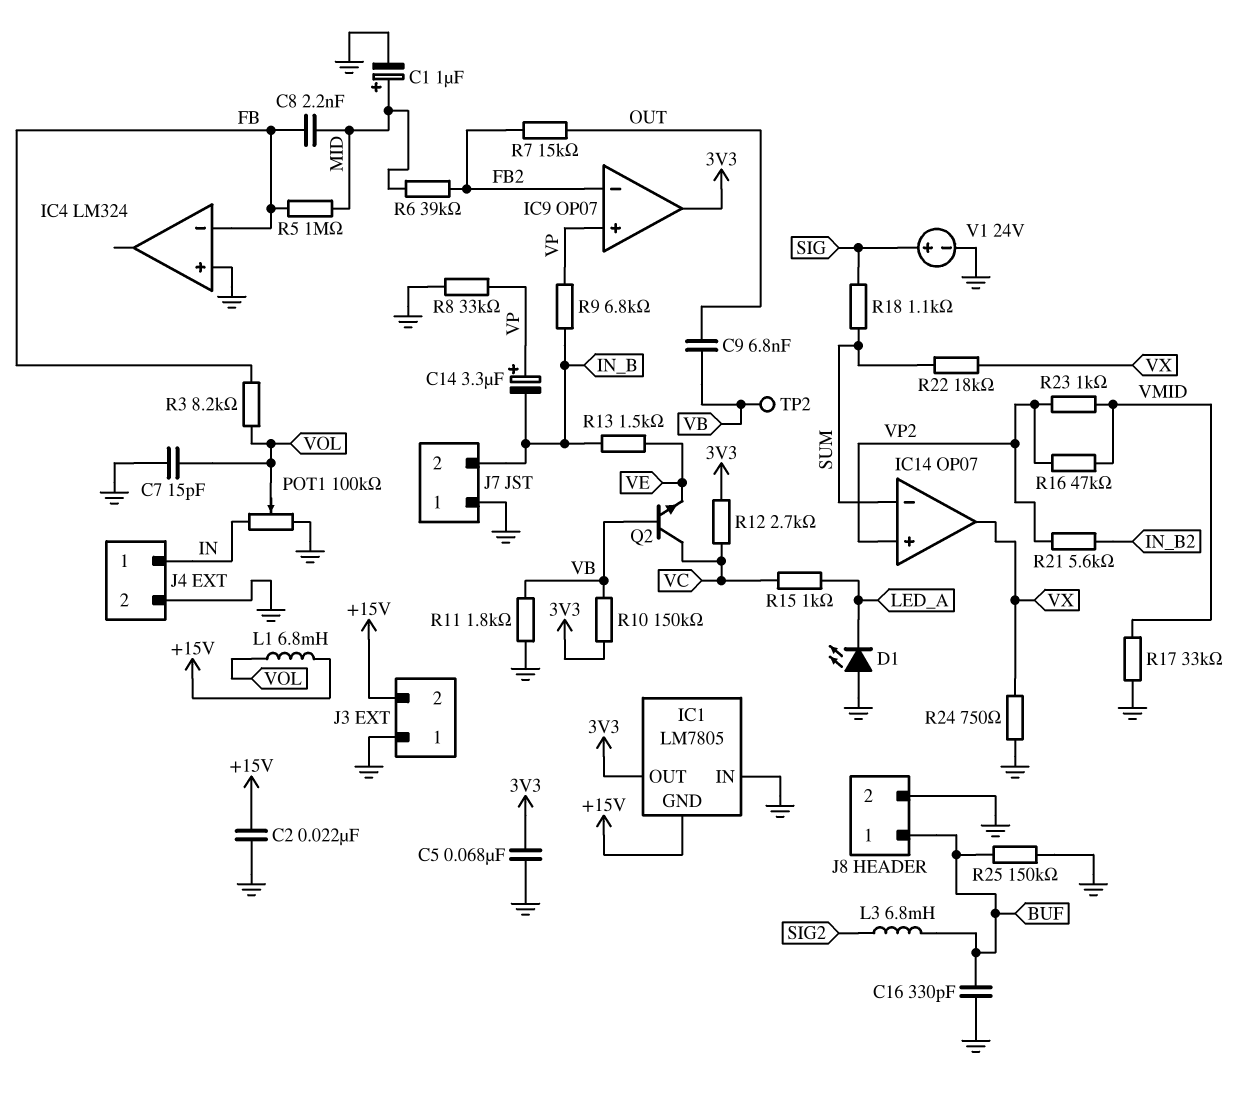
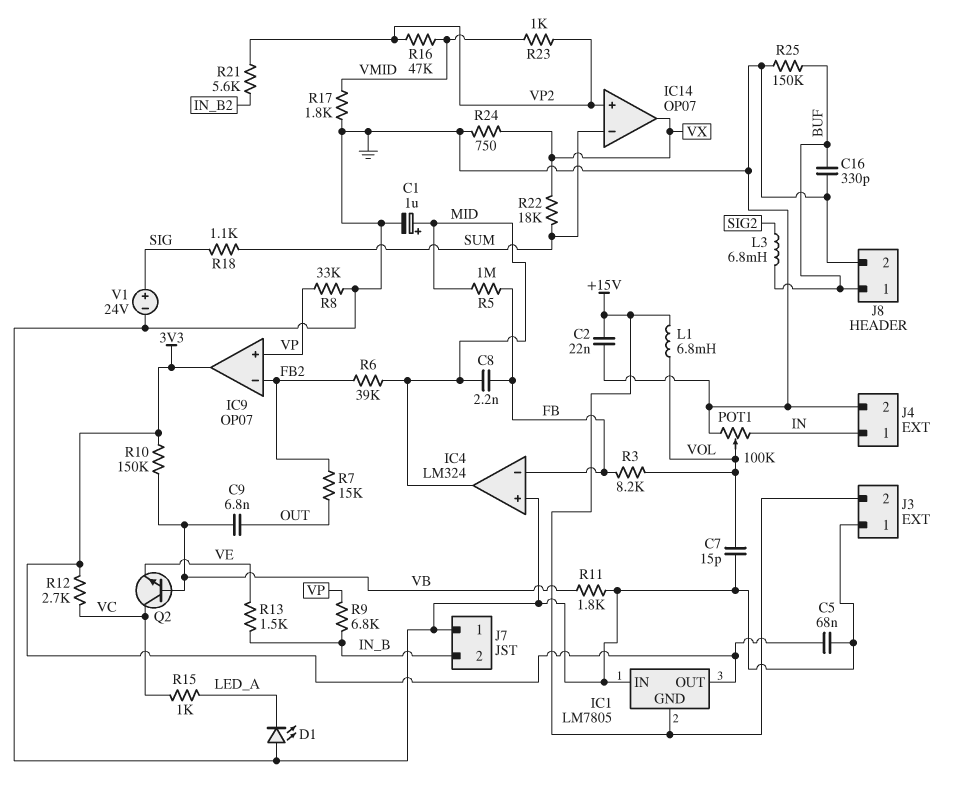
C14: 3.3uF (plus VP, minus IN_B) -> none
IC4 pin out: none -> MID
R17: 33k (GND, VMID) -> 1.8k (GND, VMID)
TP2: test point (VB) -> none

